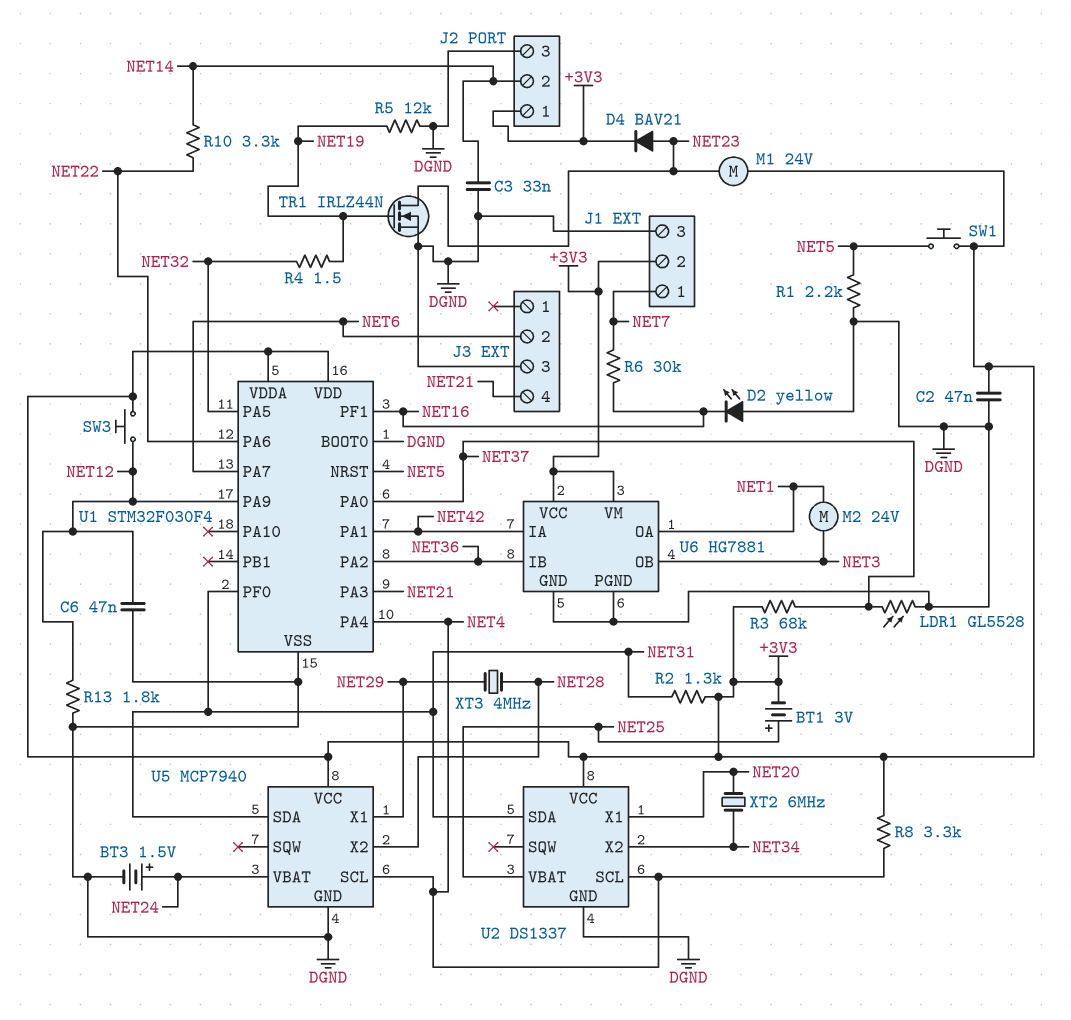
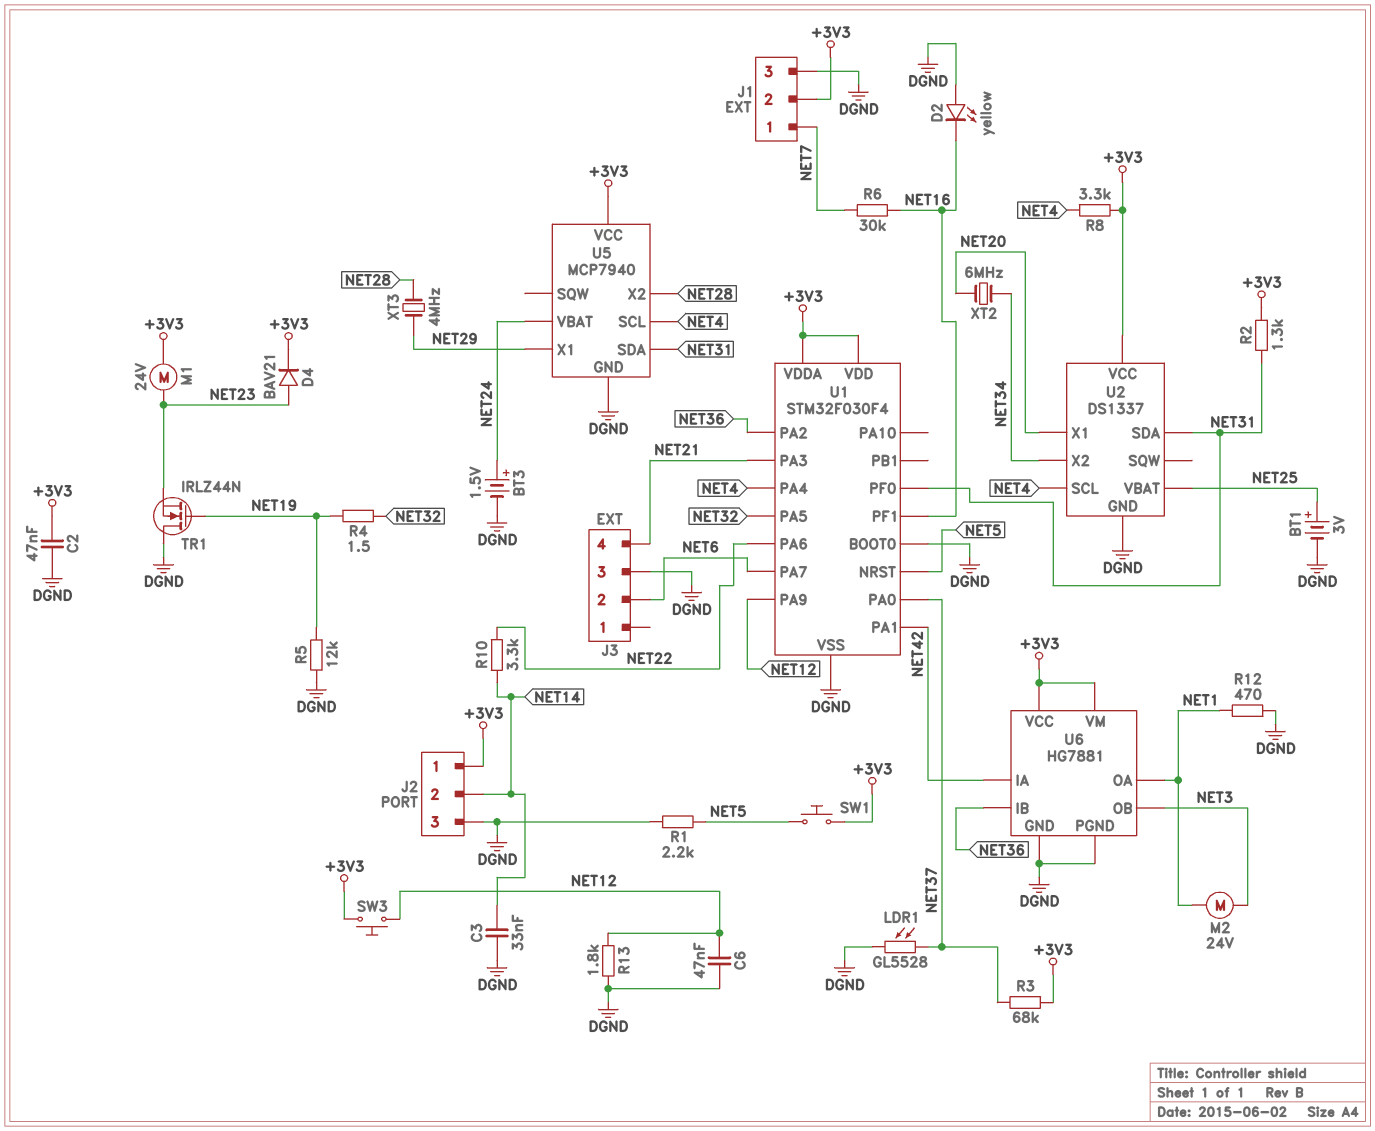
BT1: 3V (plus NET25, minus +3V3) -> 3V (plus NET25, minus DGND)
R12: none -> 470 (DGND, NET1)
TR1: NMOS IRLZ44N (G NET19, D NET23, S DGND) -> NMOS IRLZ44N (G NET19, D DGND, S NET23)

